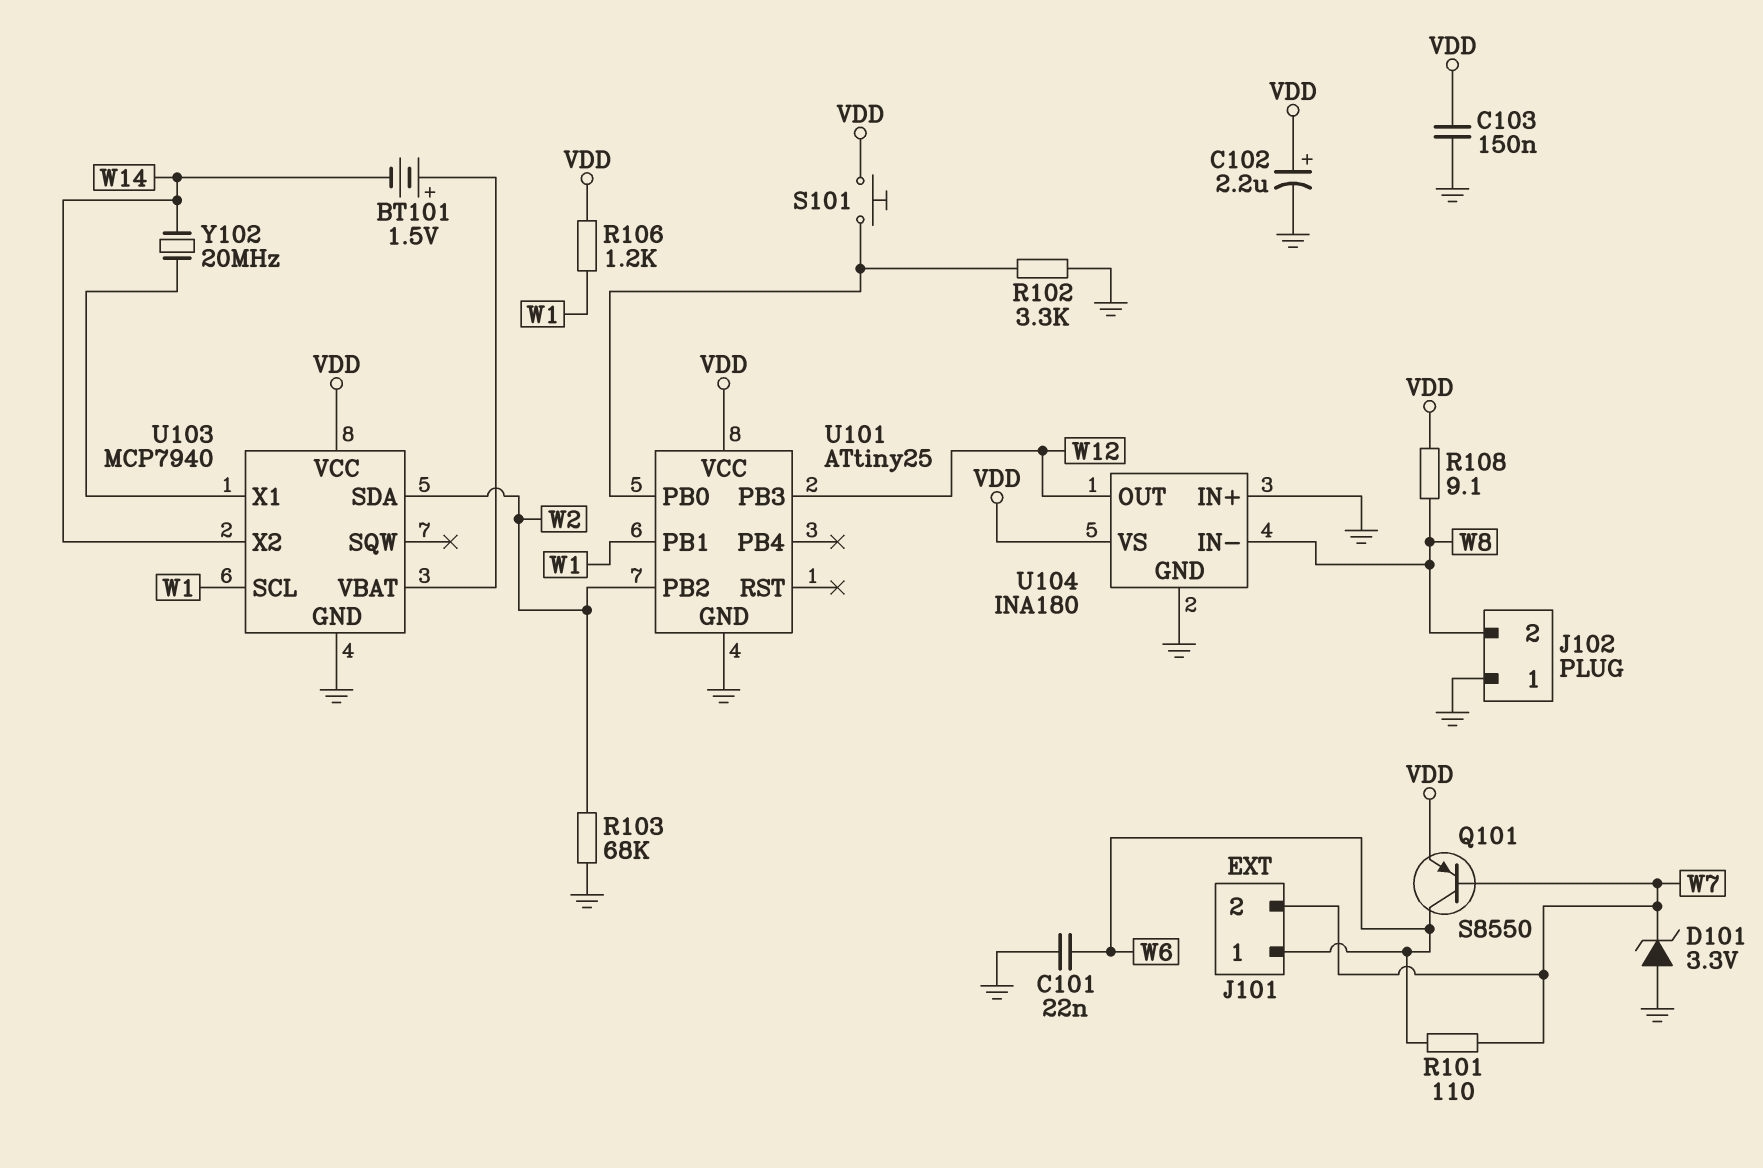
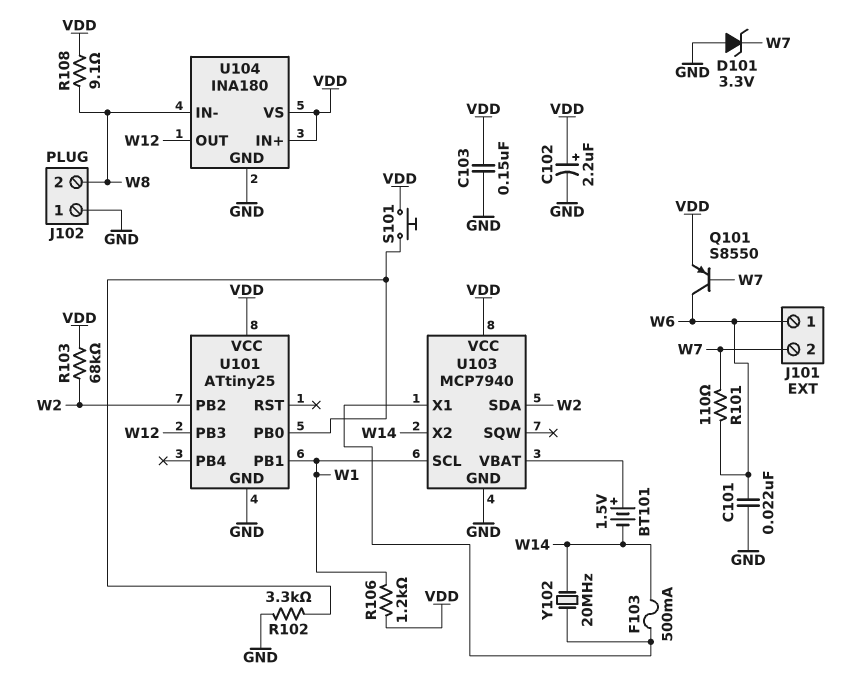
F103: none -> 500mA (U103/X1, W14)
R103: 68k (GND, W2) -> 68k (VDD, W2)
U104 pin IN+: GND -> VDD

